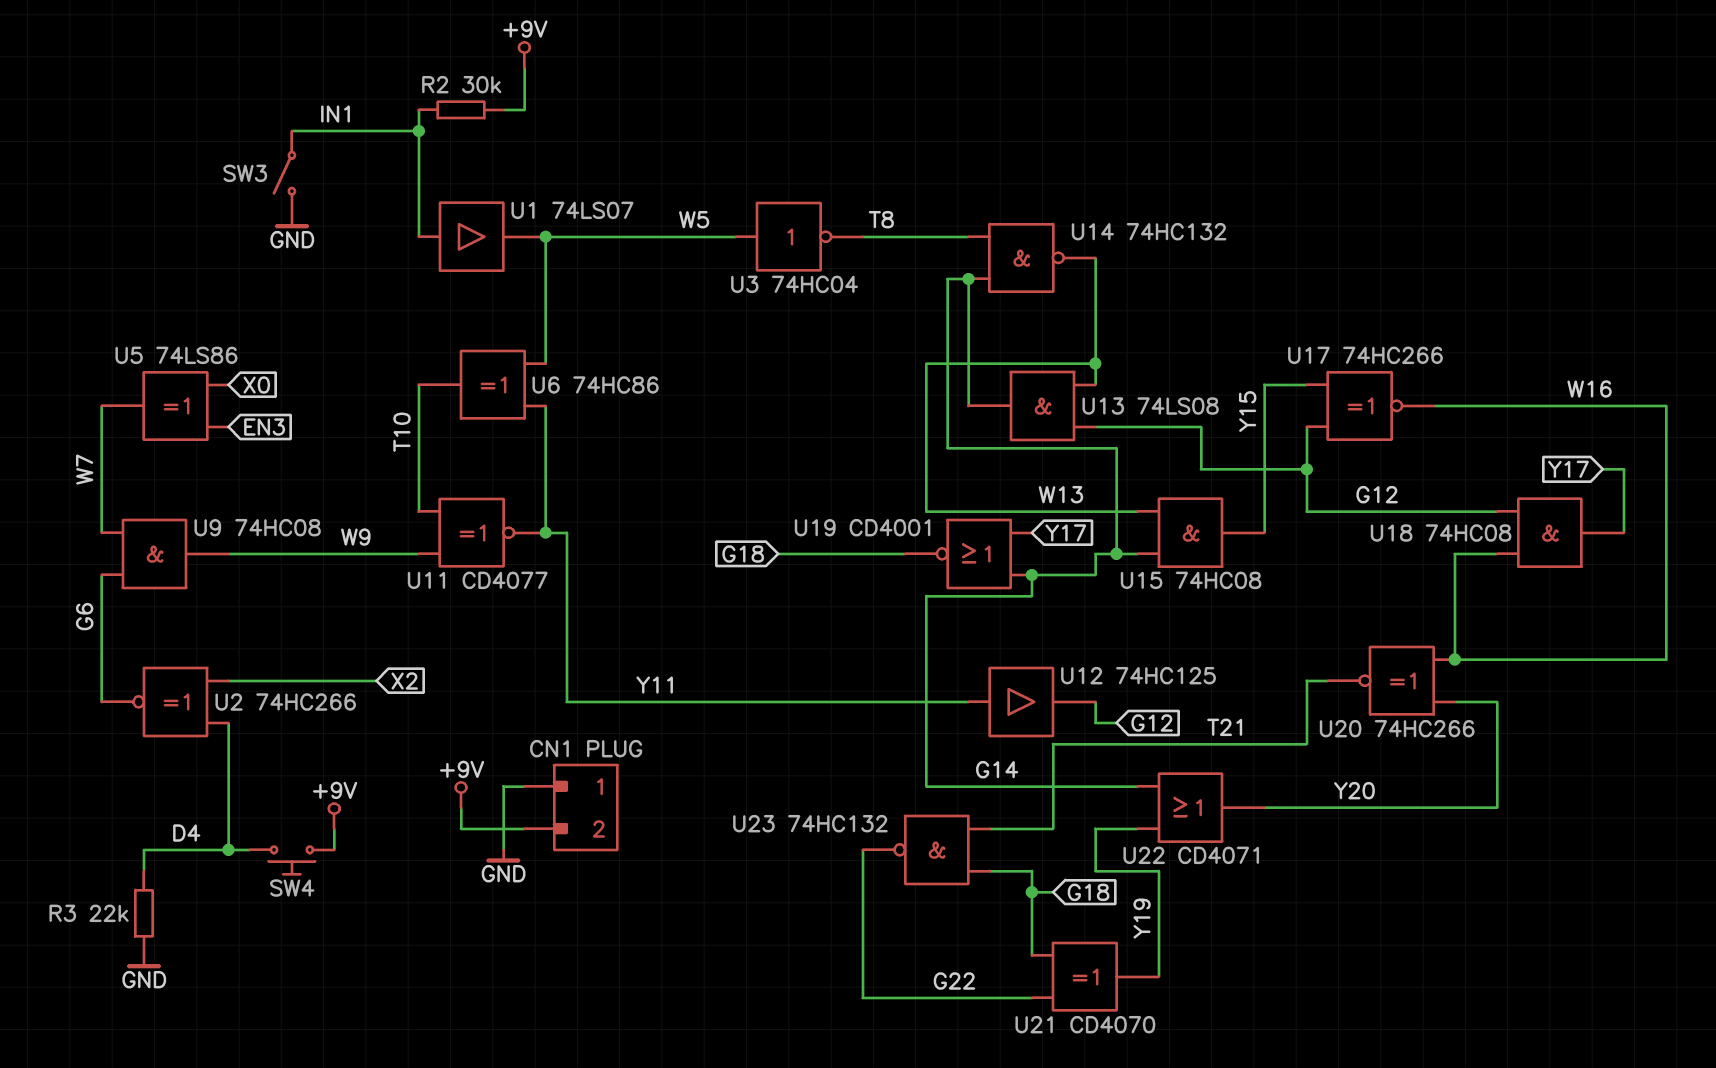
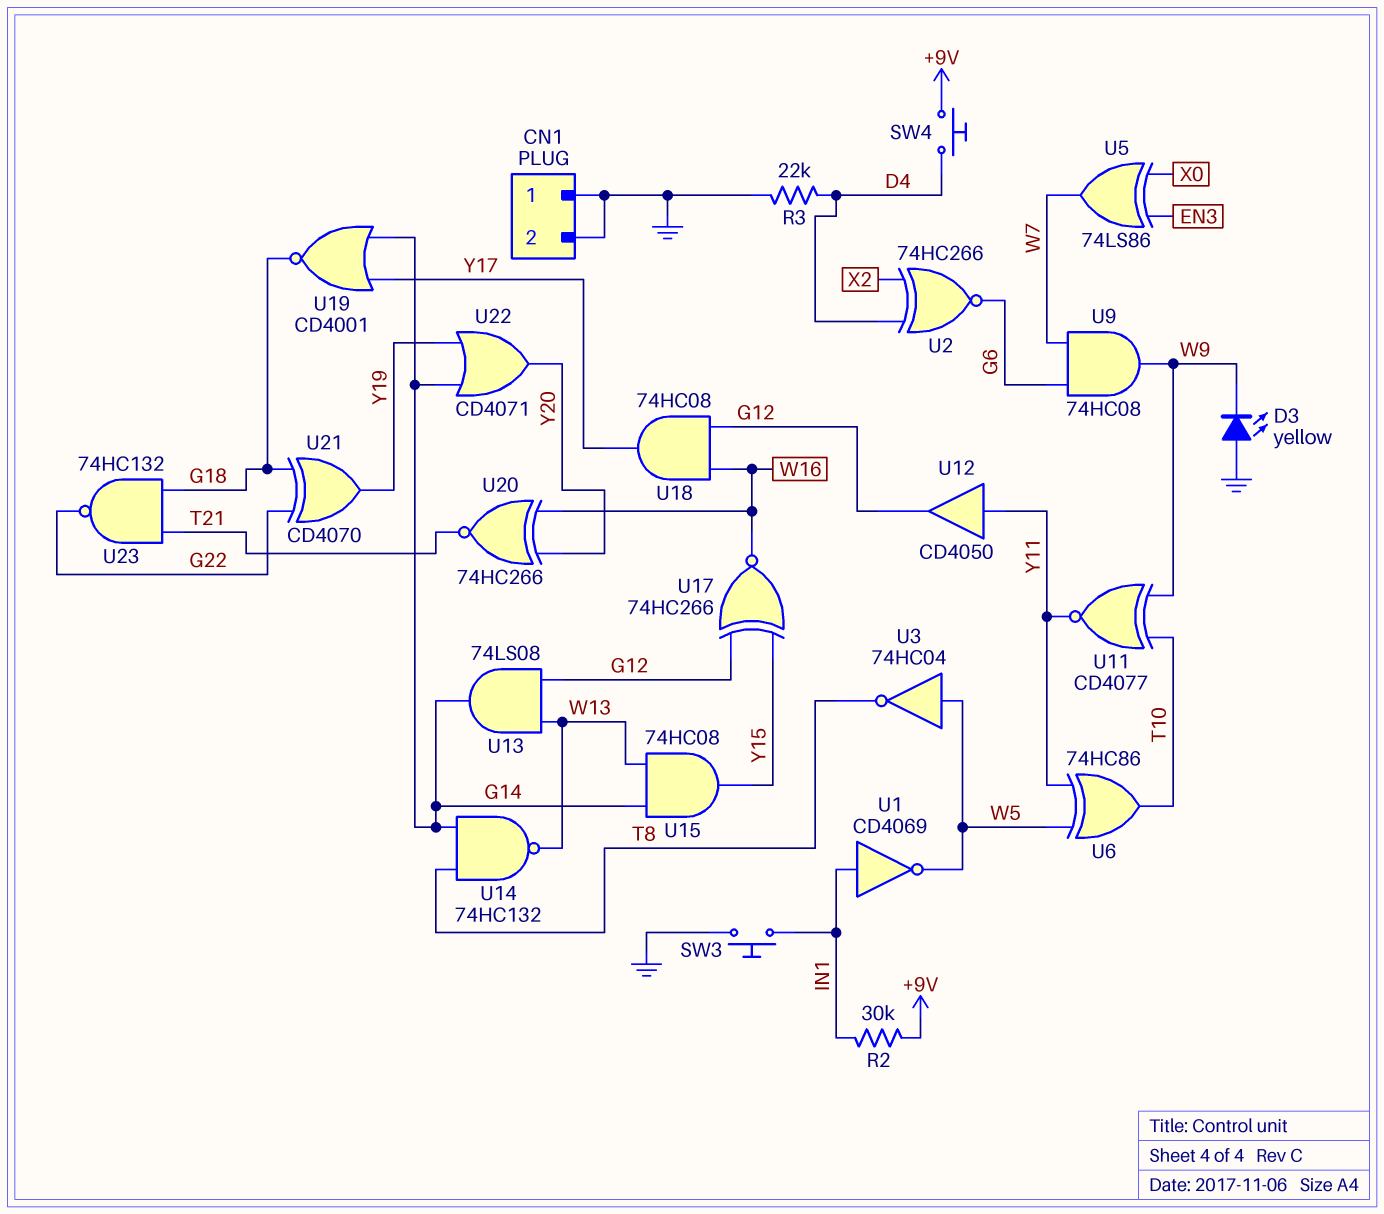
CN1 pin 2: +9V -> GND
D3: none -> LED yellow (A GND, K W9)
SW3: switch (GND, IN1) -> button (GND, IN1)
U1: buffer 74LS07 (in IN1, out W5) -> NOT CD4069 (in IN1, out W5)
U12: buffer 74HC125 (in Y11, out G12) -> buffer CD4050 (in Y11, out G12)

